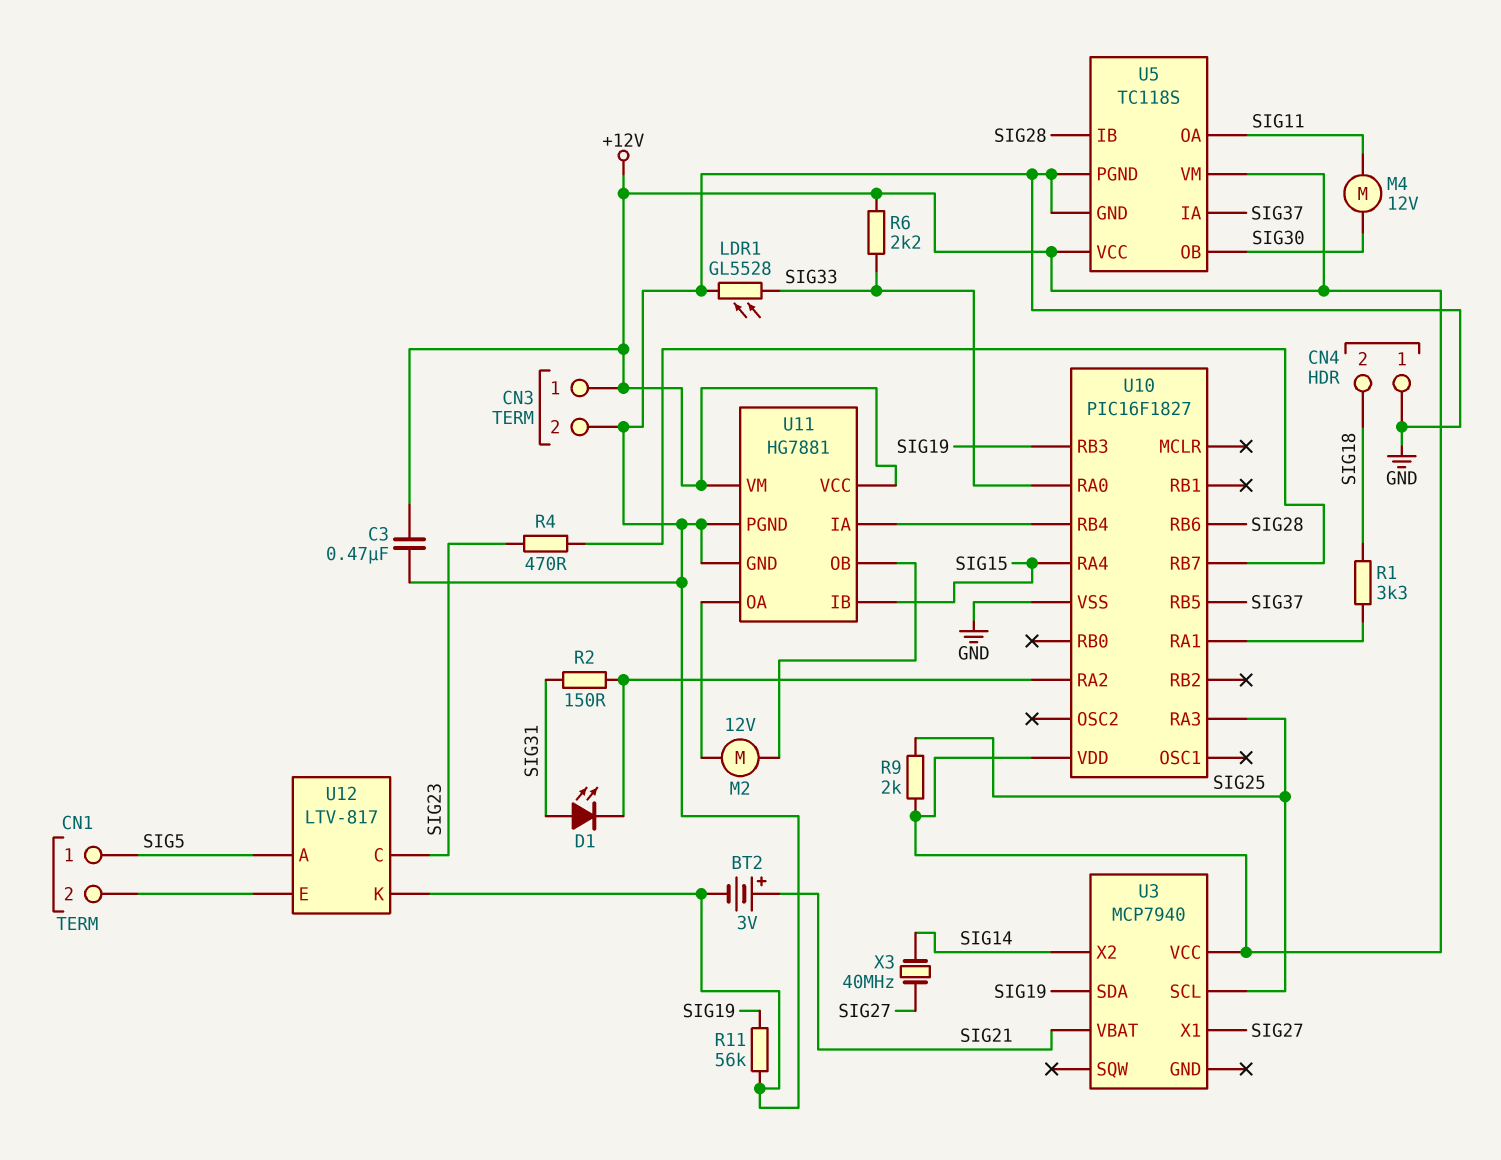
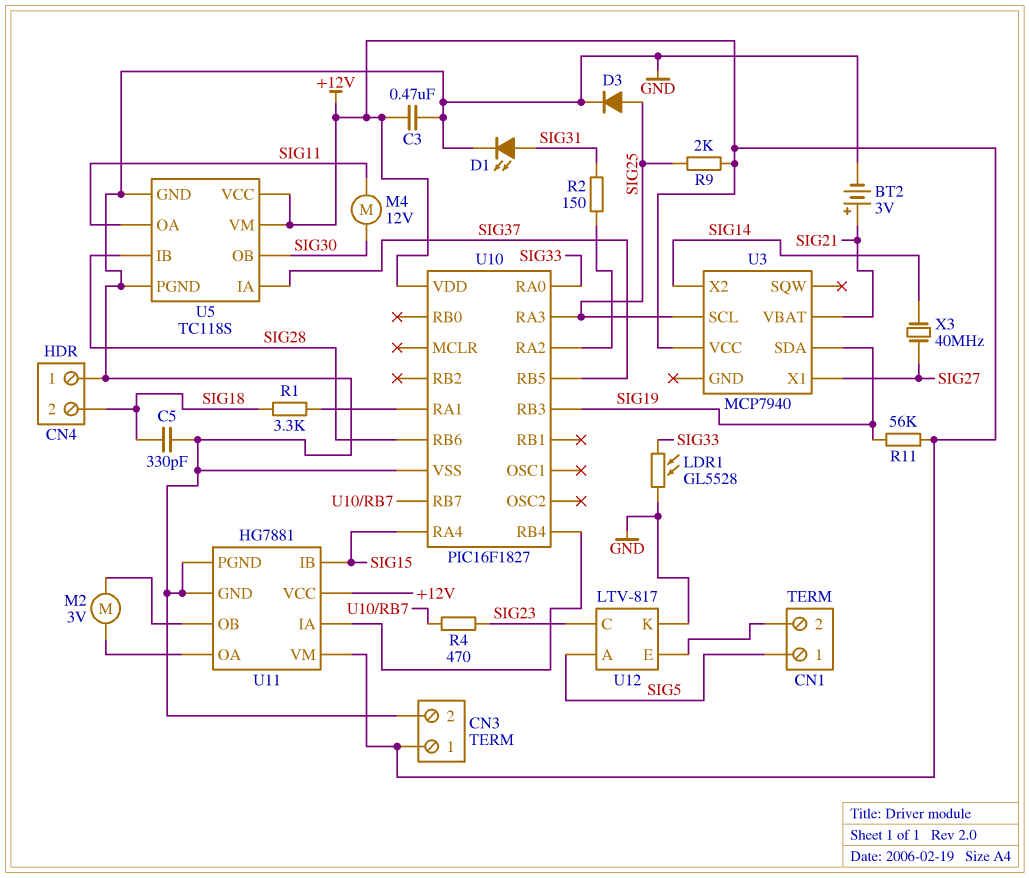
C5: none -> 330pF (GND, SIG18)
D1: LED (A SIG31, K U10/RA2) -> LED (A SIG31, K GND)
D3: none -> diode (A SIG25, K GND)
M2: motor 12V (U11/OA, U11/OB) -> motor 3V (U11/OA, U11/OB)
R6: 2.2k (+12V, SIG33) -> none
R11: 56k (GND, SIG19) -> 56k (+12V, SIG19)

